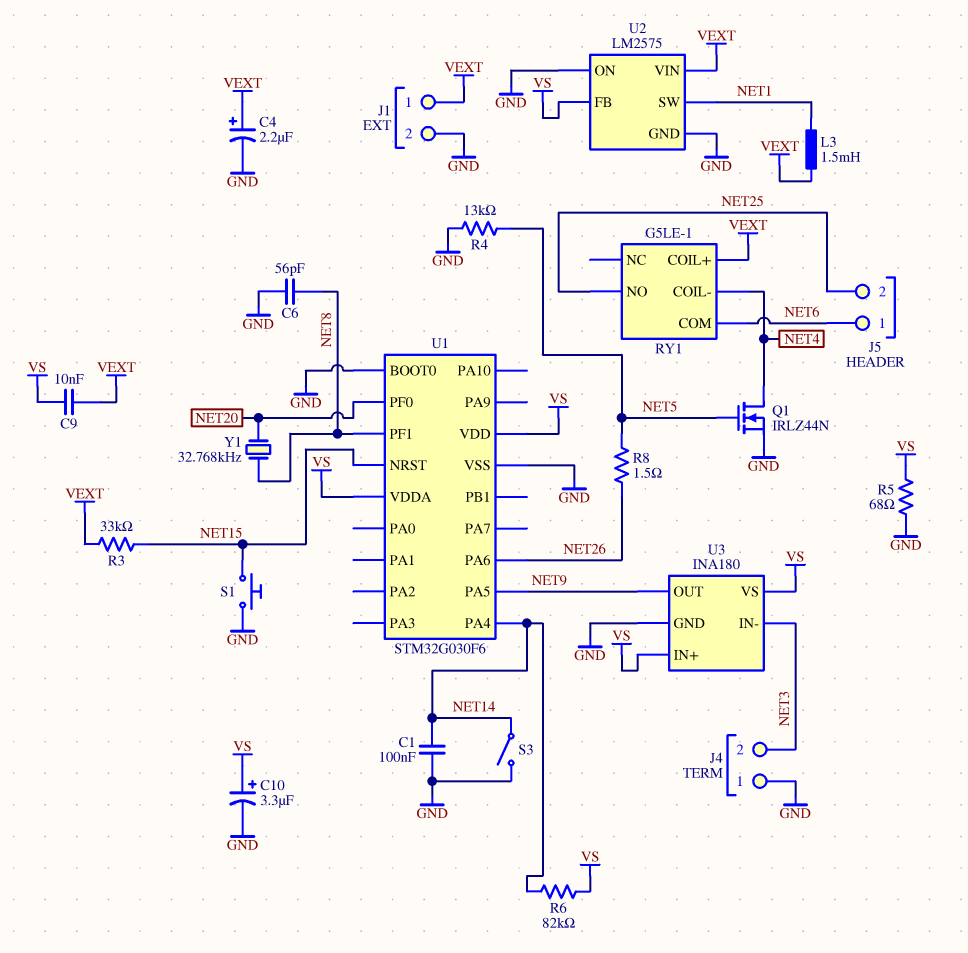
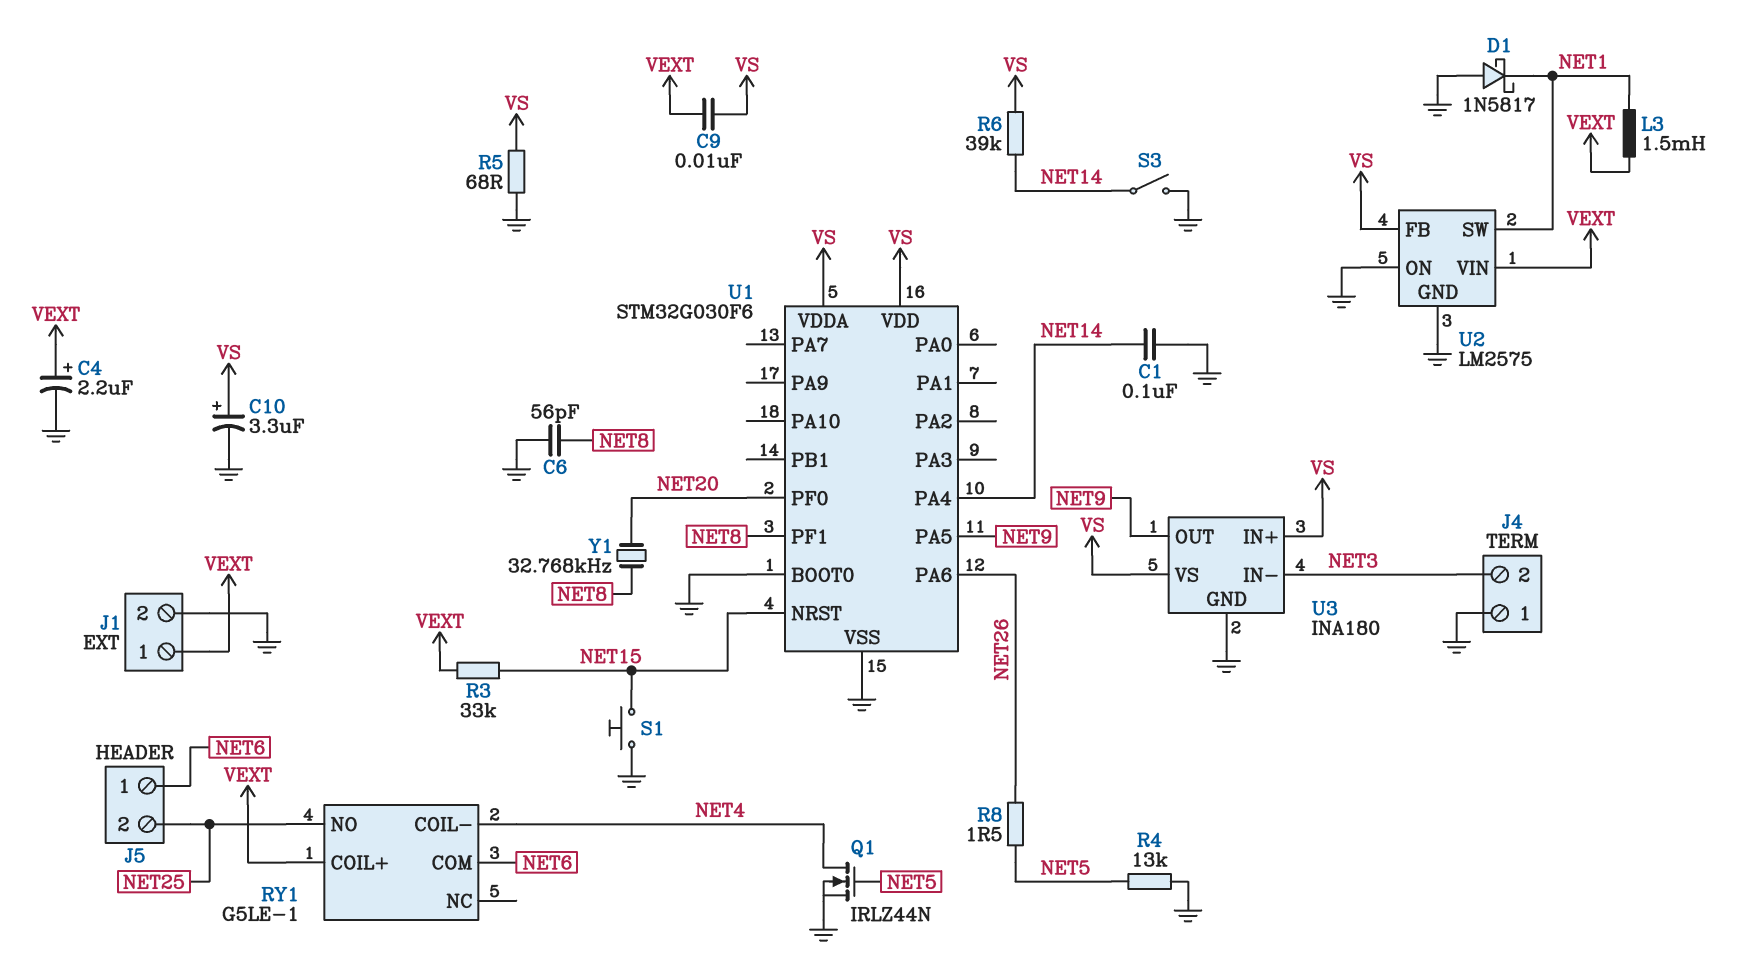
D1: none -> schottky 1N5817 (A GND, K NET1)
R6: 82k (NET14, VS) -> 39k (NET14, VS)

